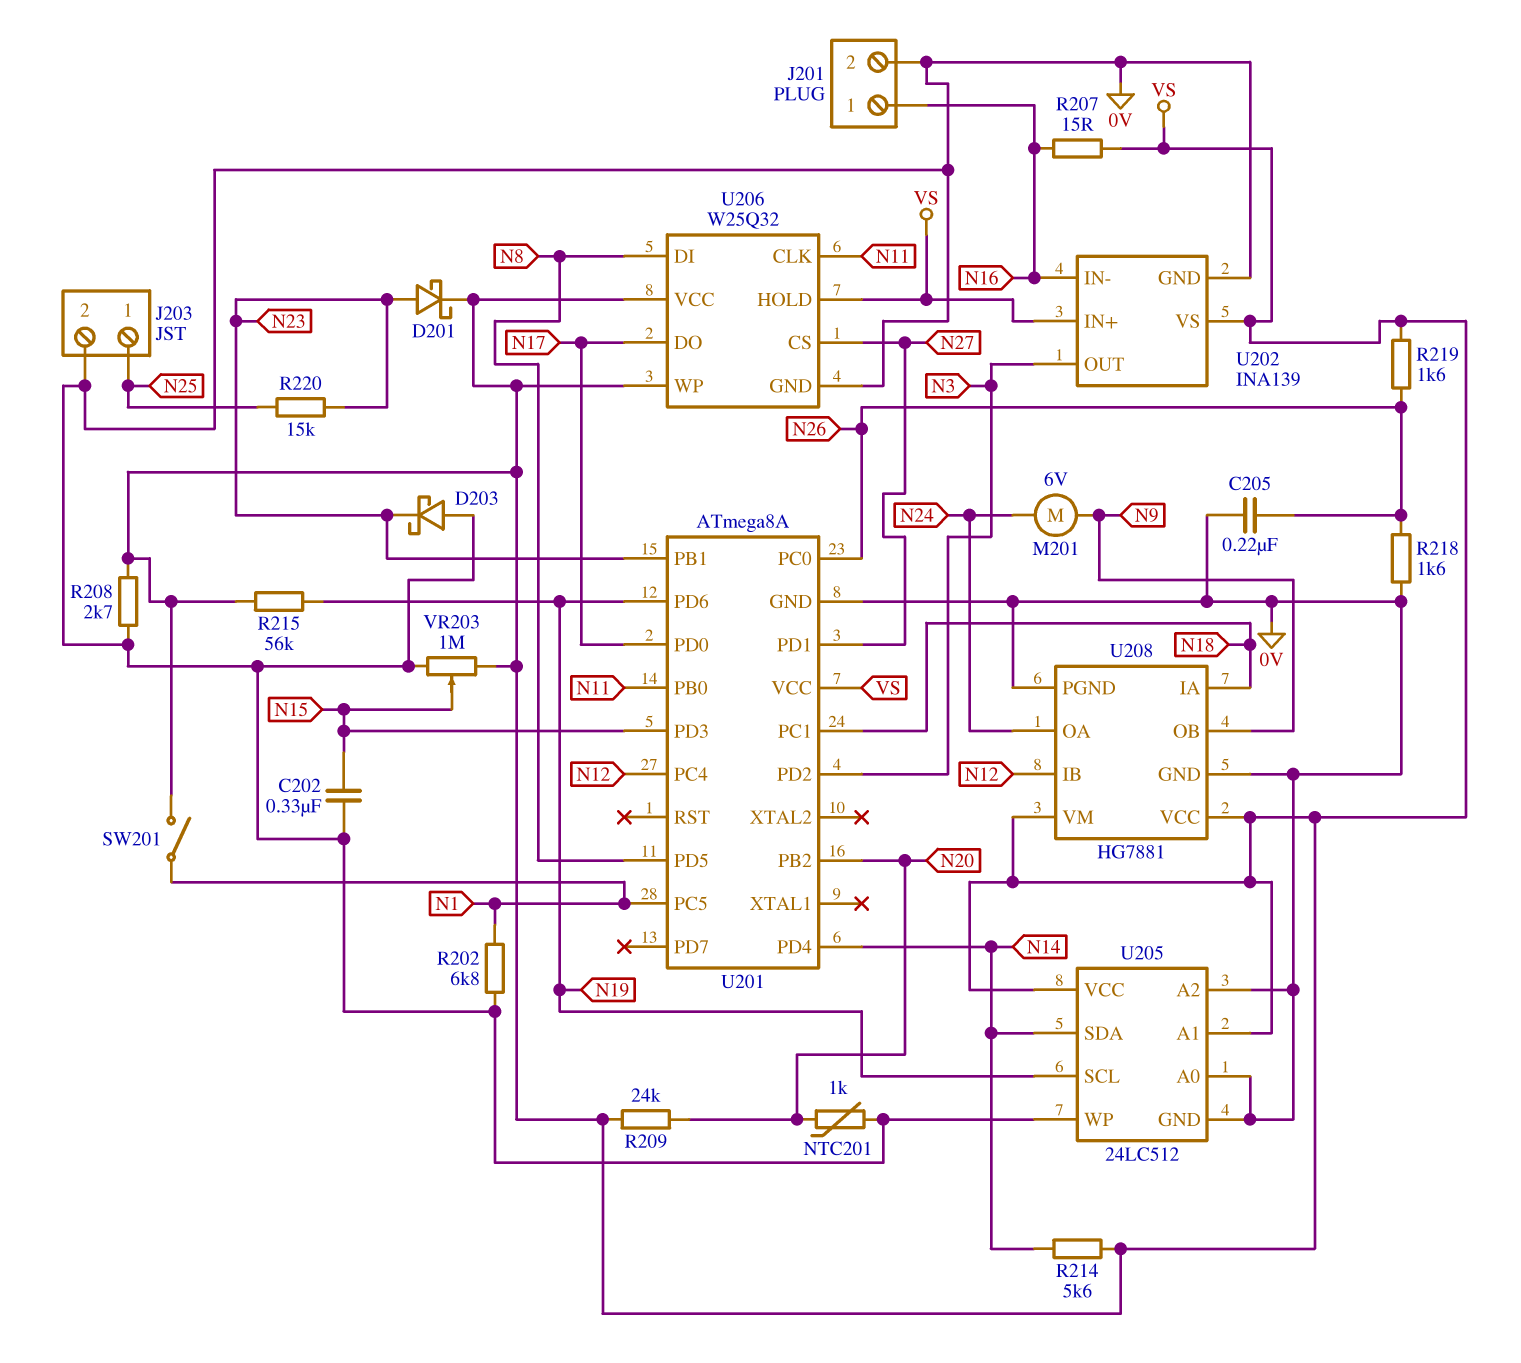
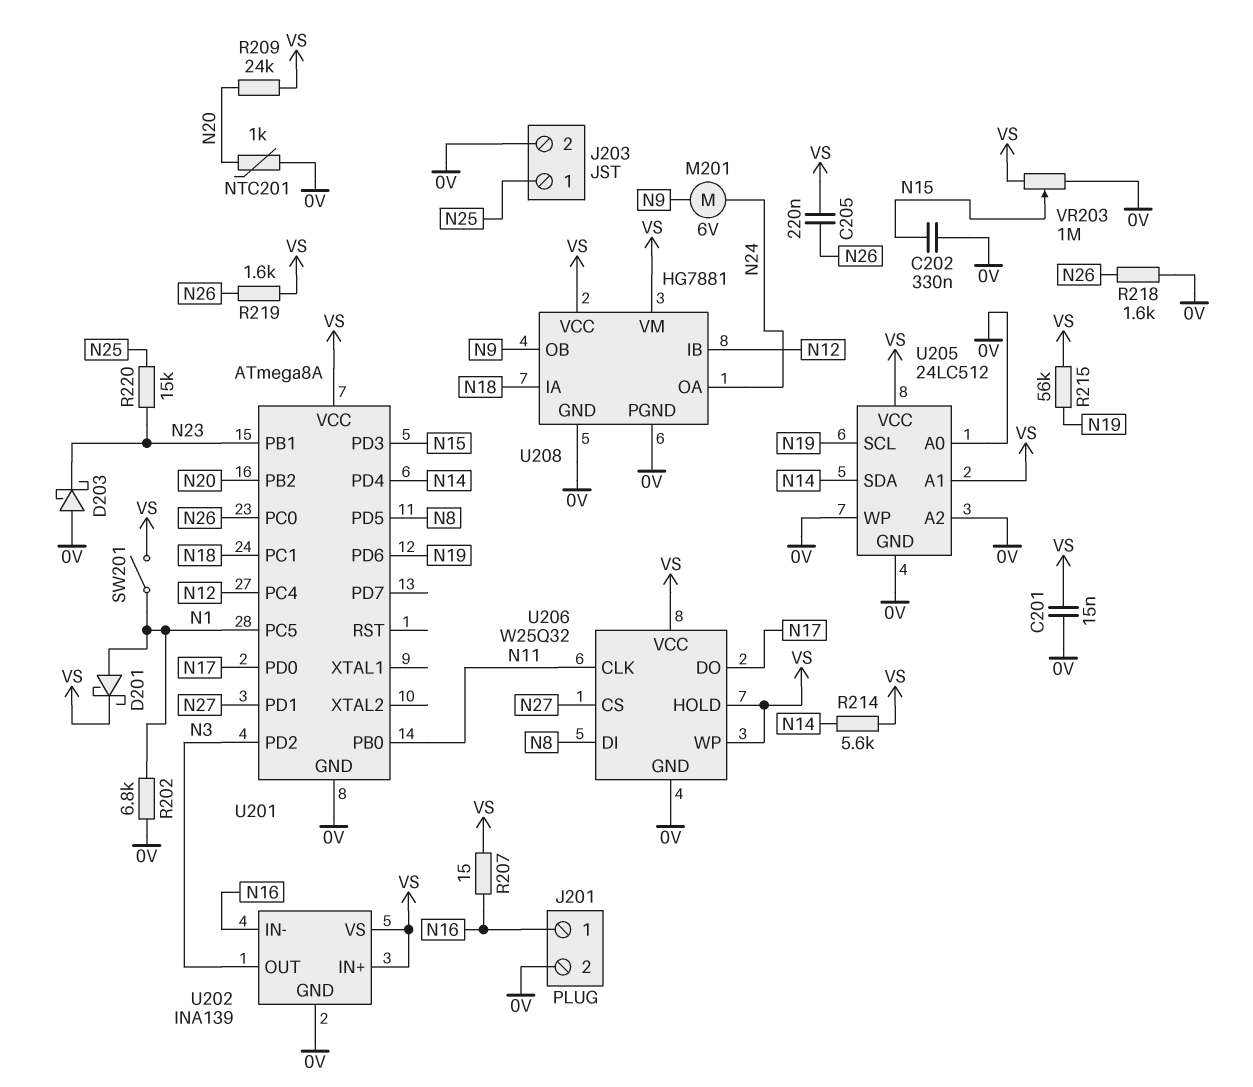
C201: none -> 15nF (0V, VS)
C205: 220nF (0V, N26) -> 220nF (N26, VS)
D201: schottky (A N23, K VS) -> schottky (A N1, K VS)
R208: 2.7k (0V, VS) -> none

